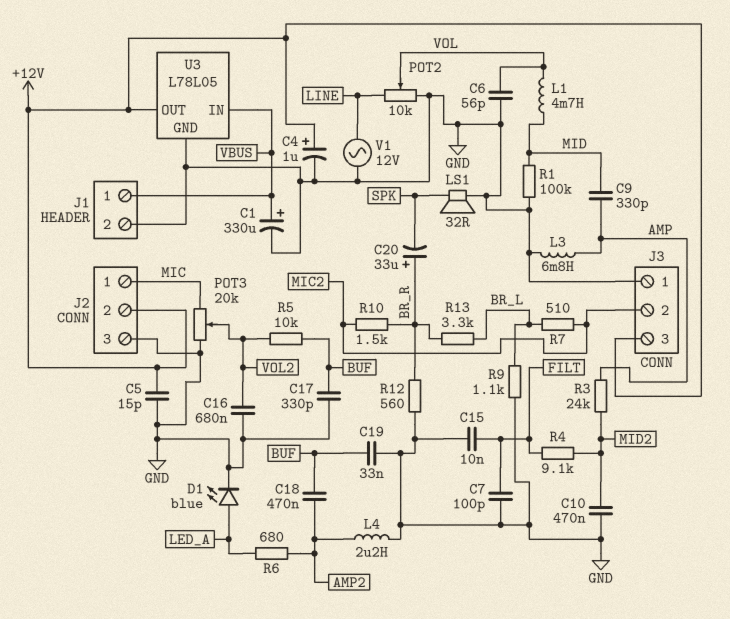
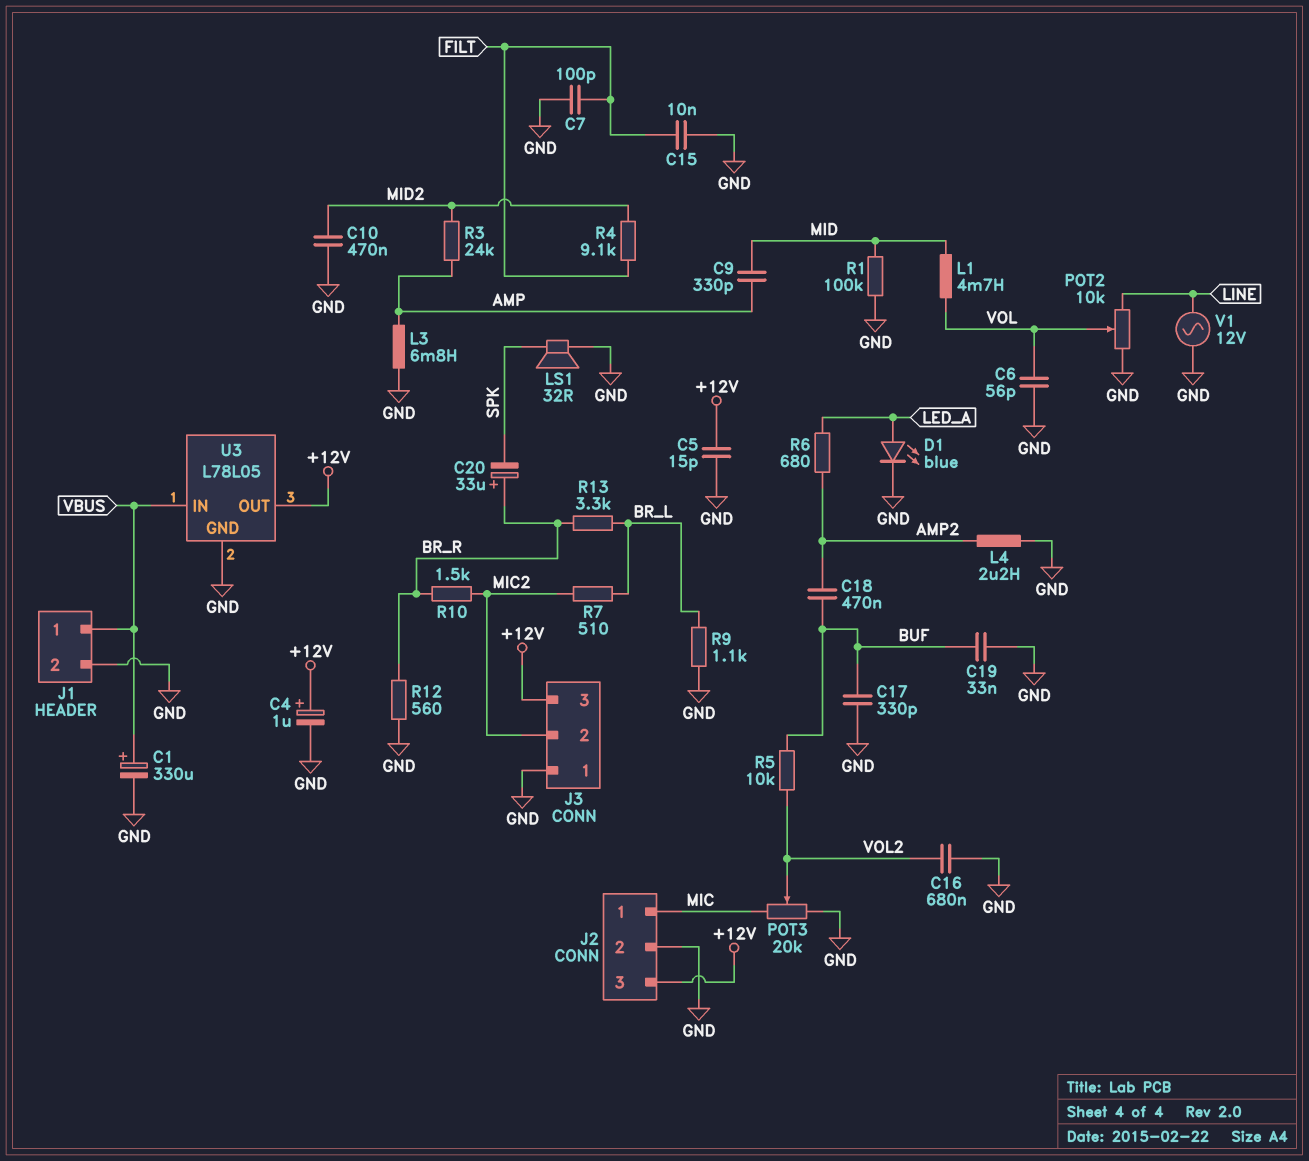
J2 pin 2: +12V -> GND
J2 pin 3: GND -> +12V

